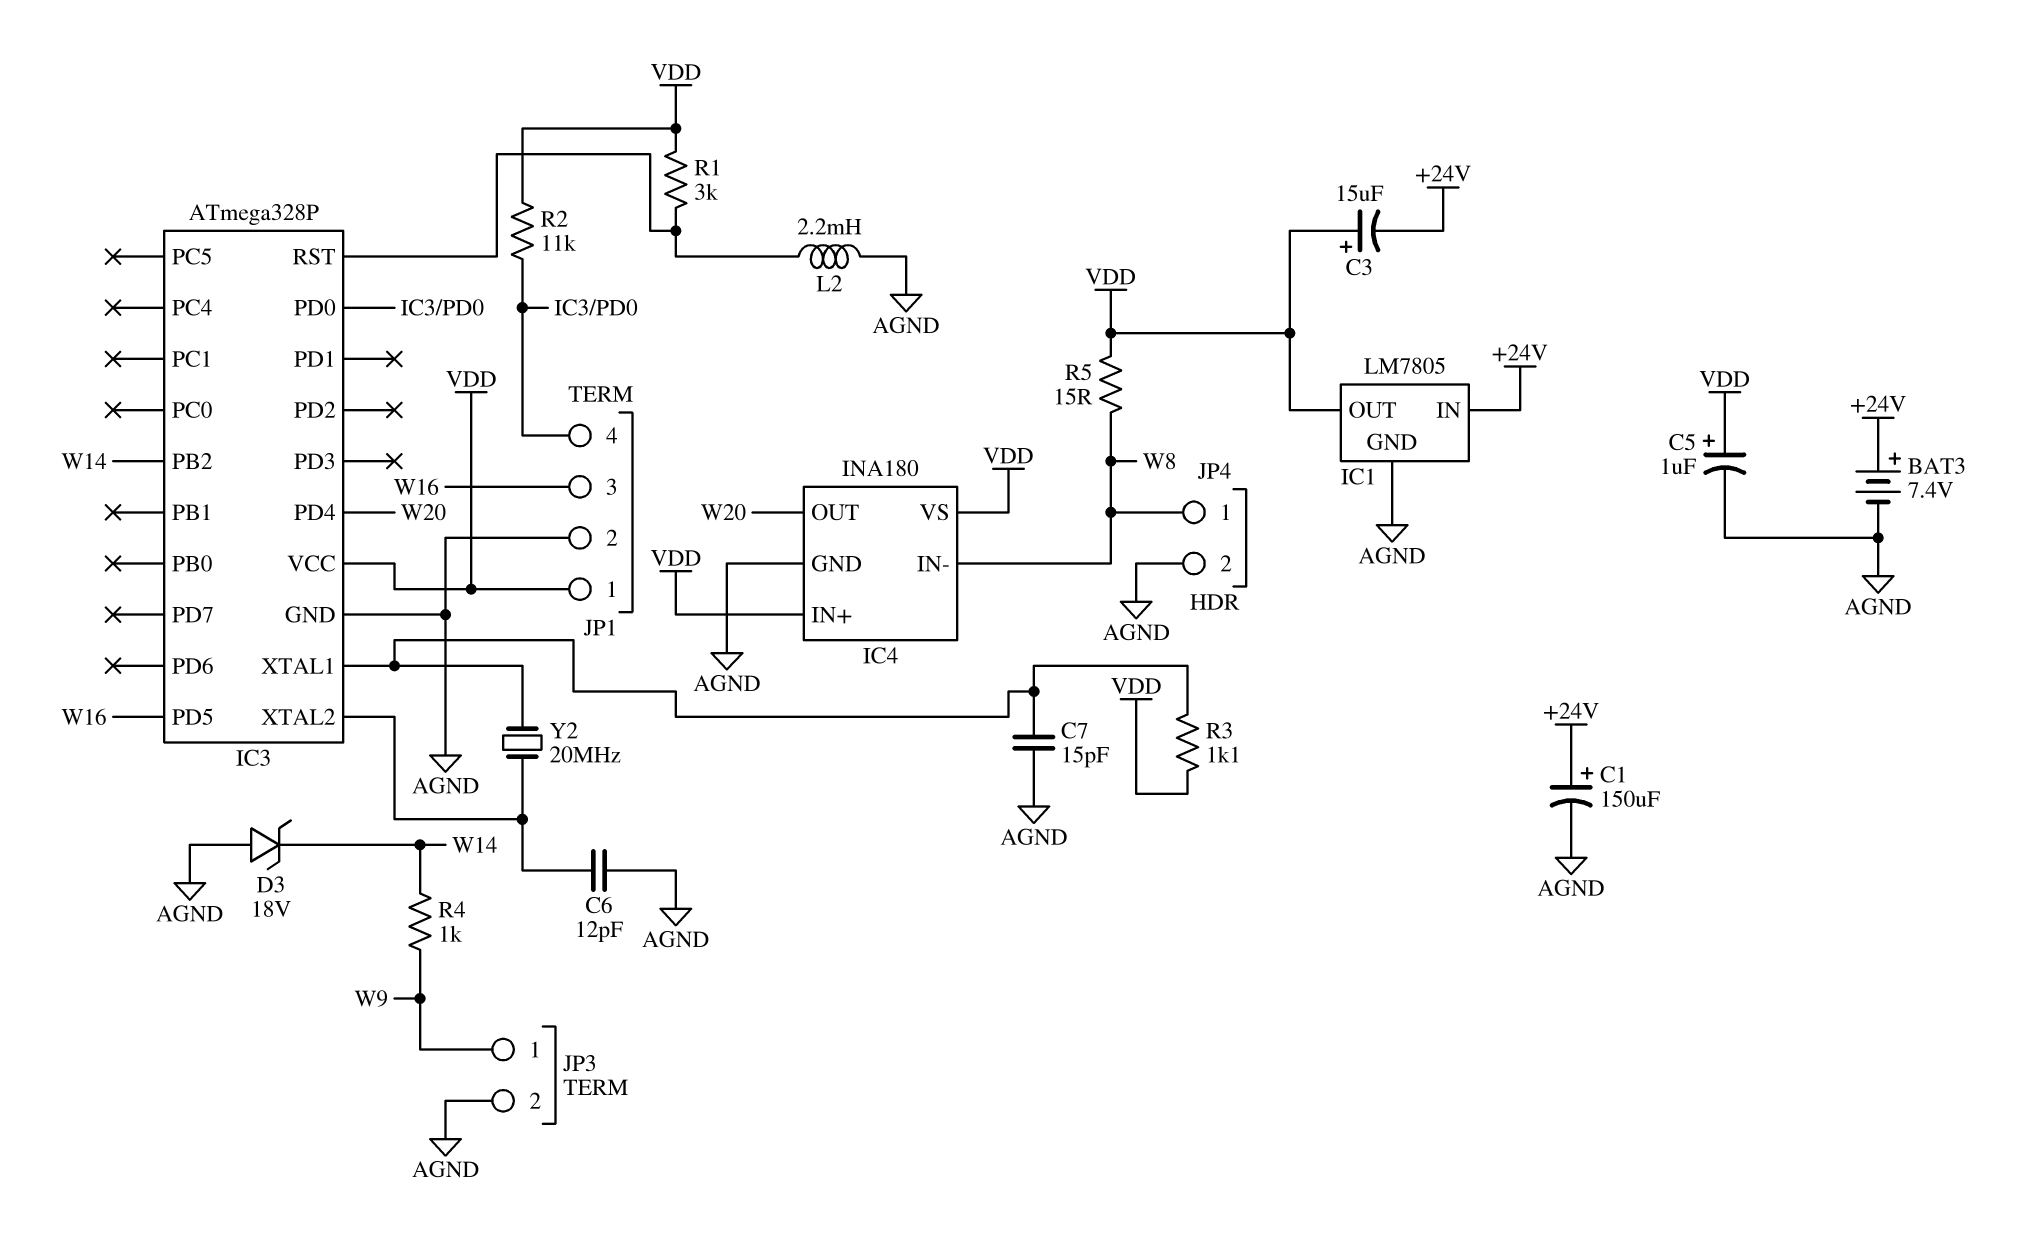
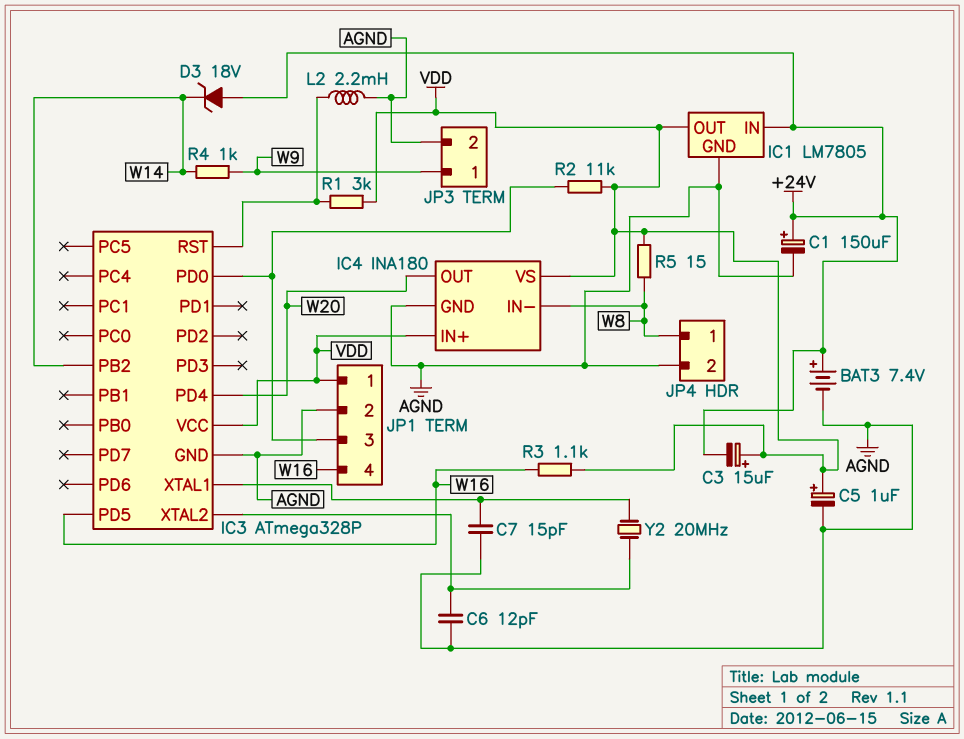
D3: zener 18V (A AGND, K W14) -> zener 18V (A +24V, K W14)
JP1 pin 3: W16 -> IC3/PD0
JP1 pin 4: IC3/PD0 -> W16
R3: 1.1k (IC3/XTAL1, VDD) -> 1.1k (VDD, W16)

